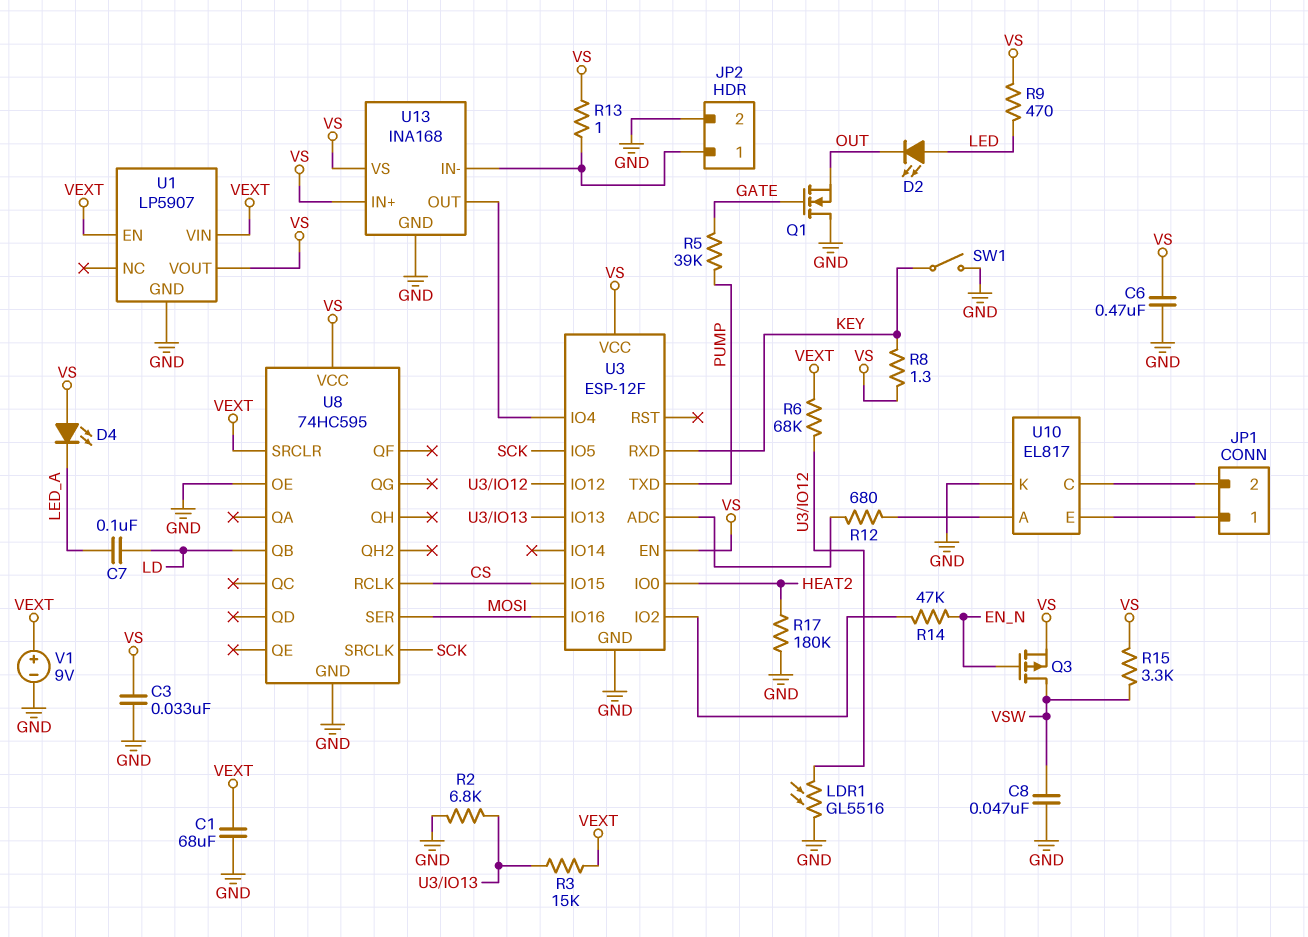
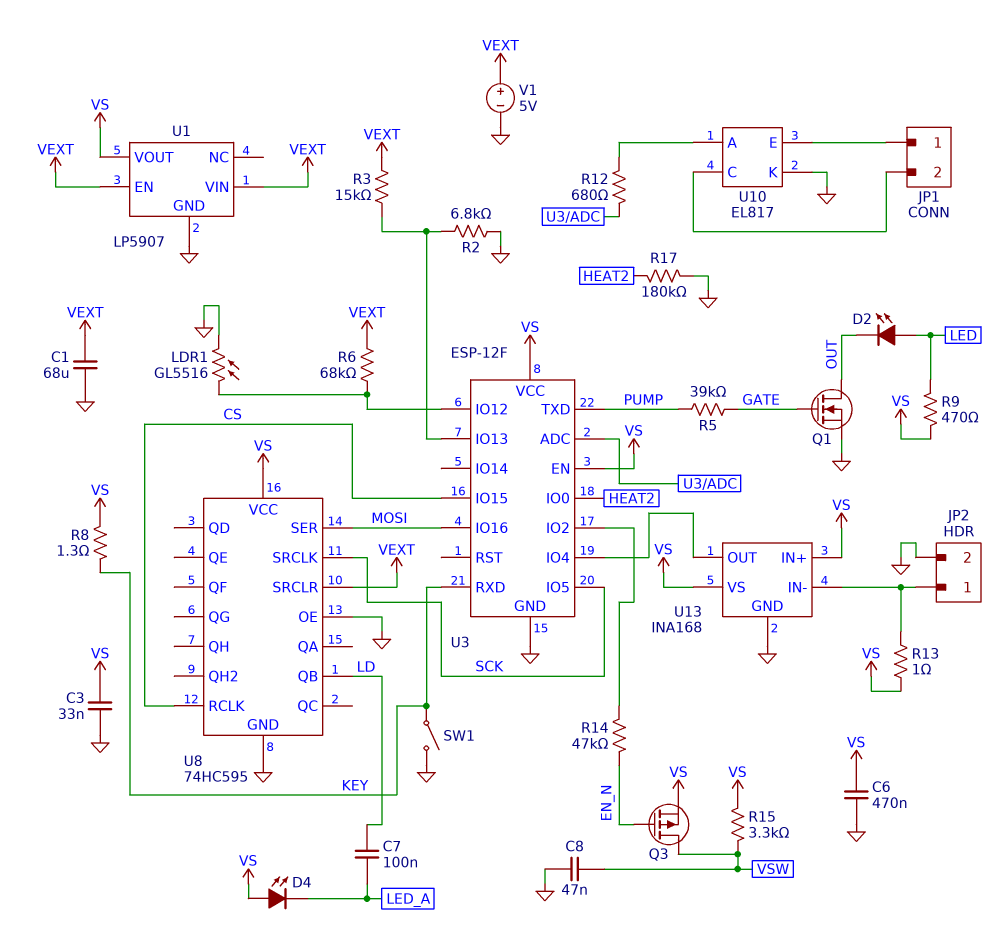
Q1: NMOS (G GATE, D GND, S OUT) -> NMOS (G GATE, D OUT, S GND)
V1: 9V (plus VEXT, minus GND) -> 5V (plus VEXT, minus GND)

